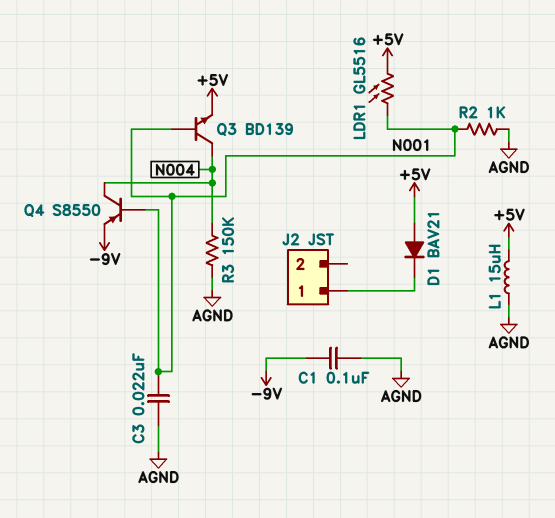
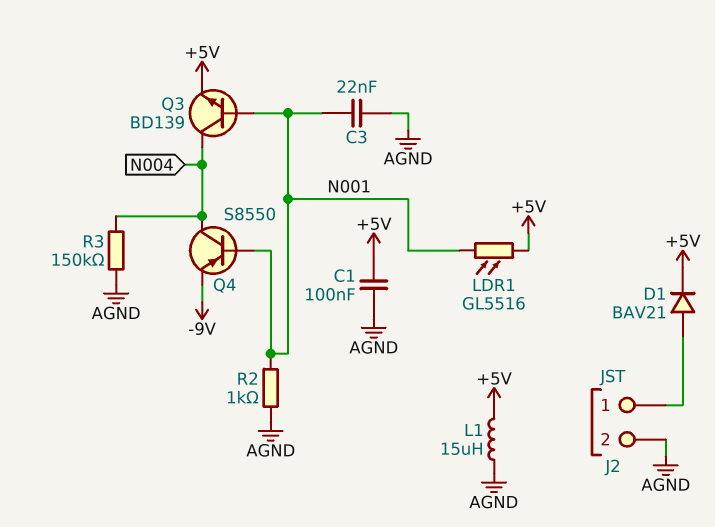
C1: 100nF (-9V, AGND) -> 100nF (+5V, AGND)
D1: diode BAV21 (A +5V, K J2/1) -> diode BAV21 (A J2/1, K +5V)
J2 pin 2: none -> AGND

